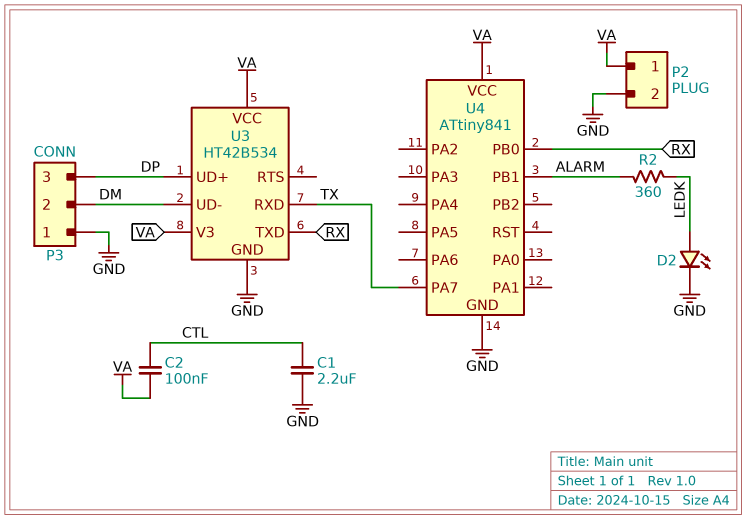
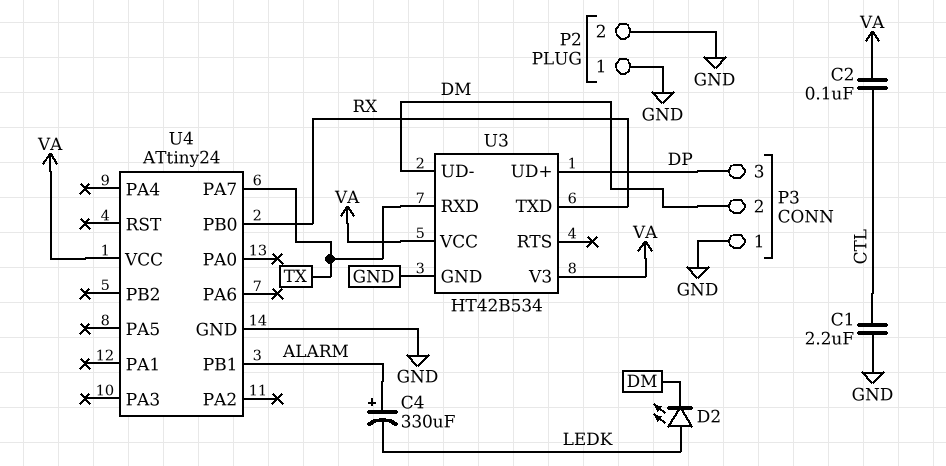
C4: none -> 330uF (plus ALARM, minus LEDK)
D2: LED (A LEDK, K GND) -> LED (A LEDK, K DM)
P2 pin 1: VA -> GND
R2: 360 (ALARM, LEDK) -> none
U4: ATtiny841 -> ATtiny24

